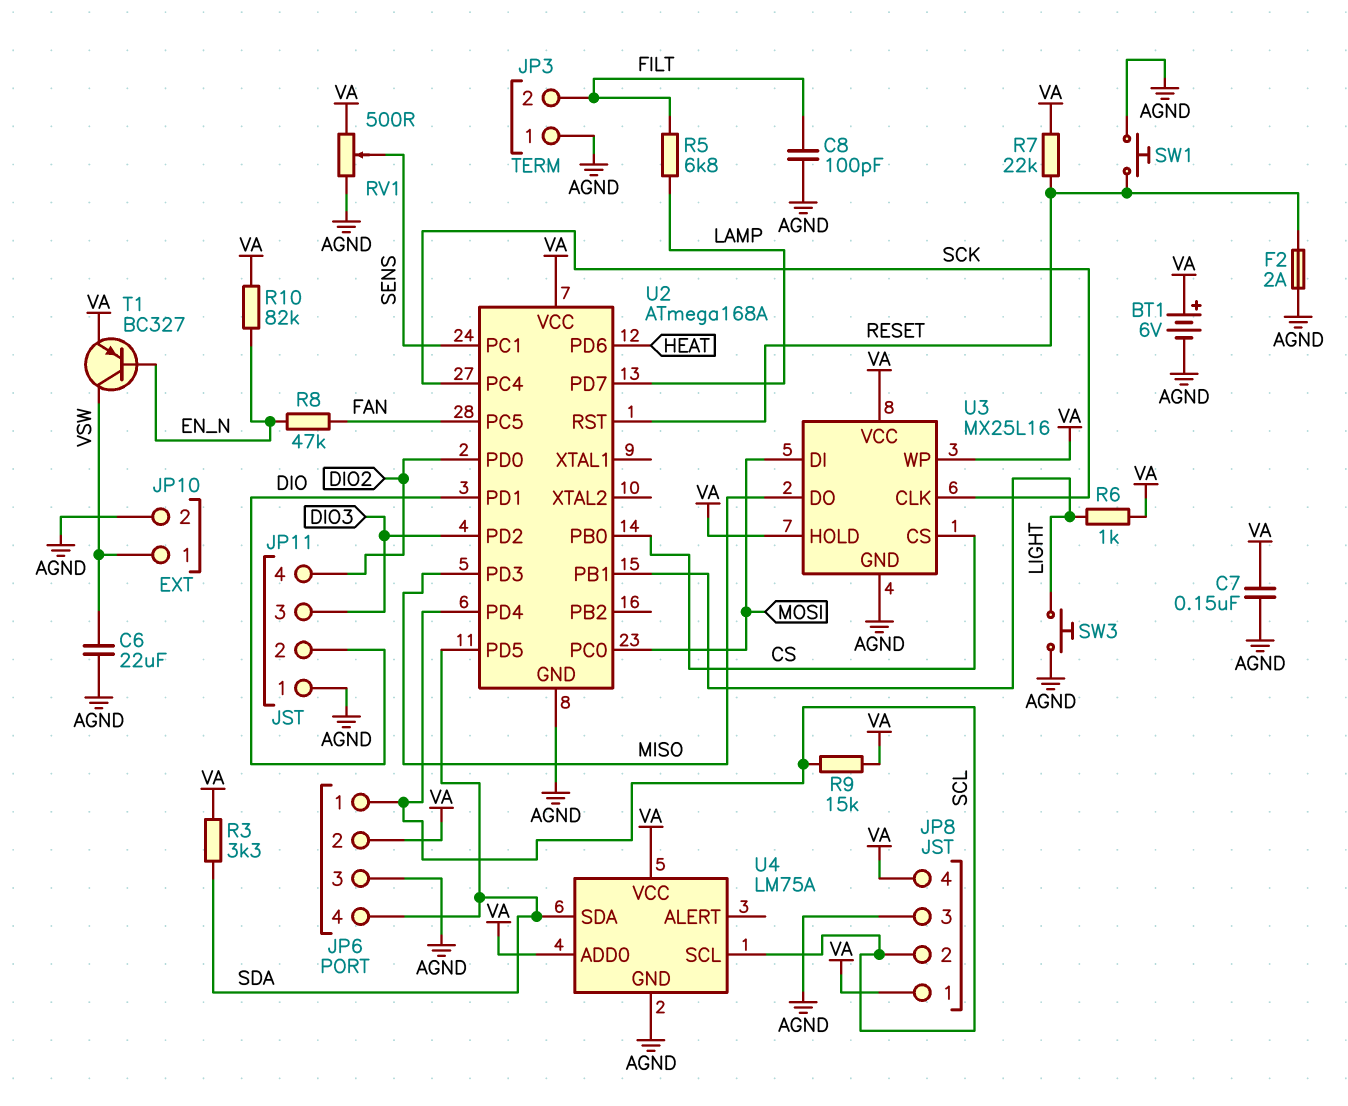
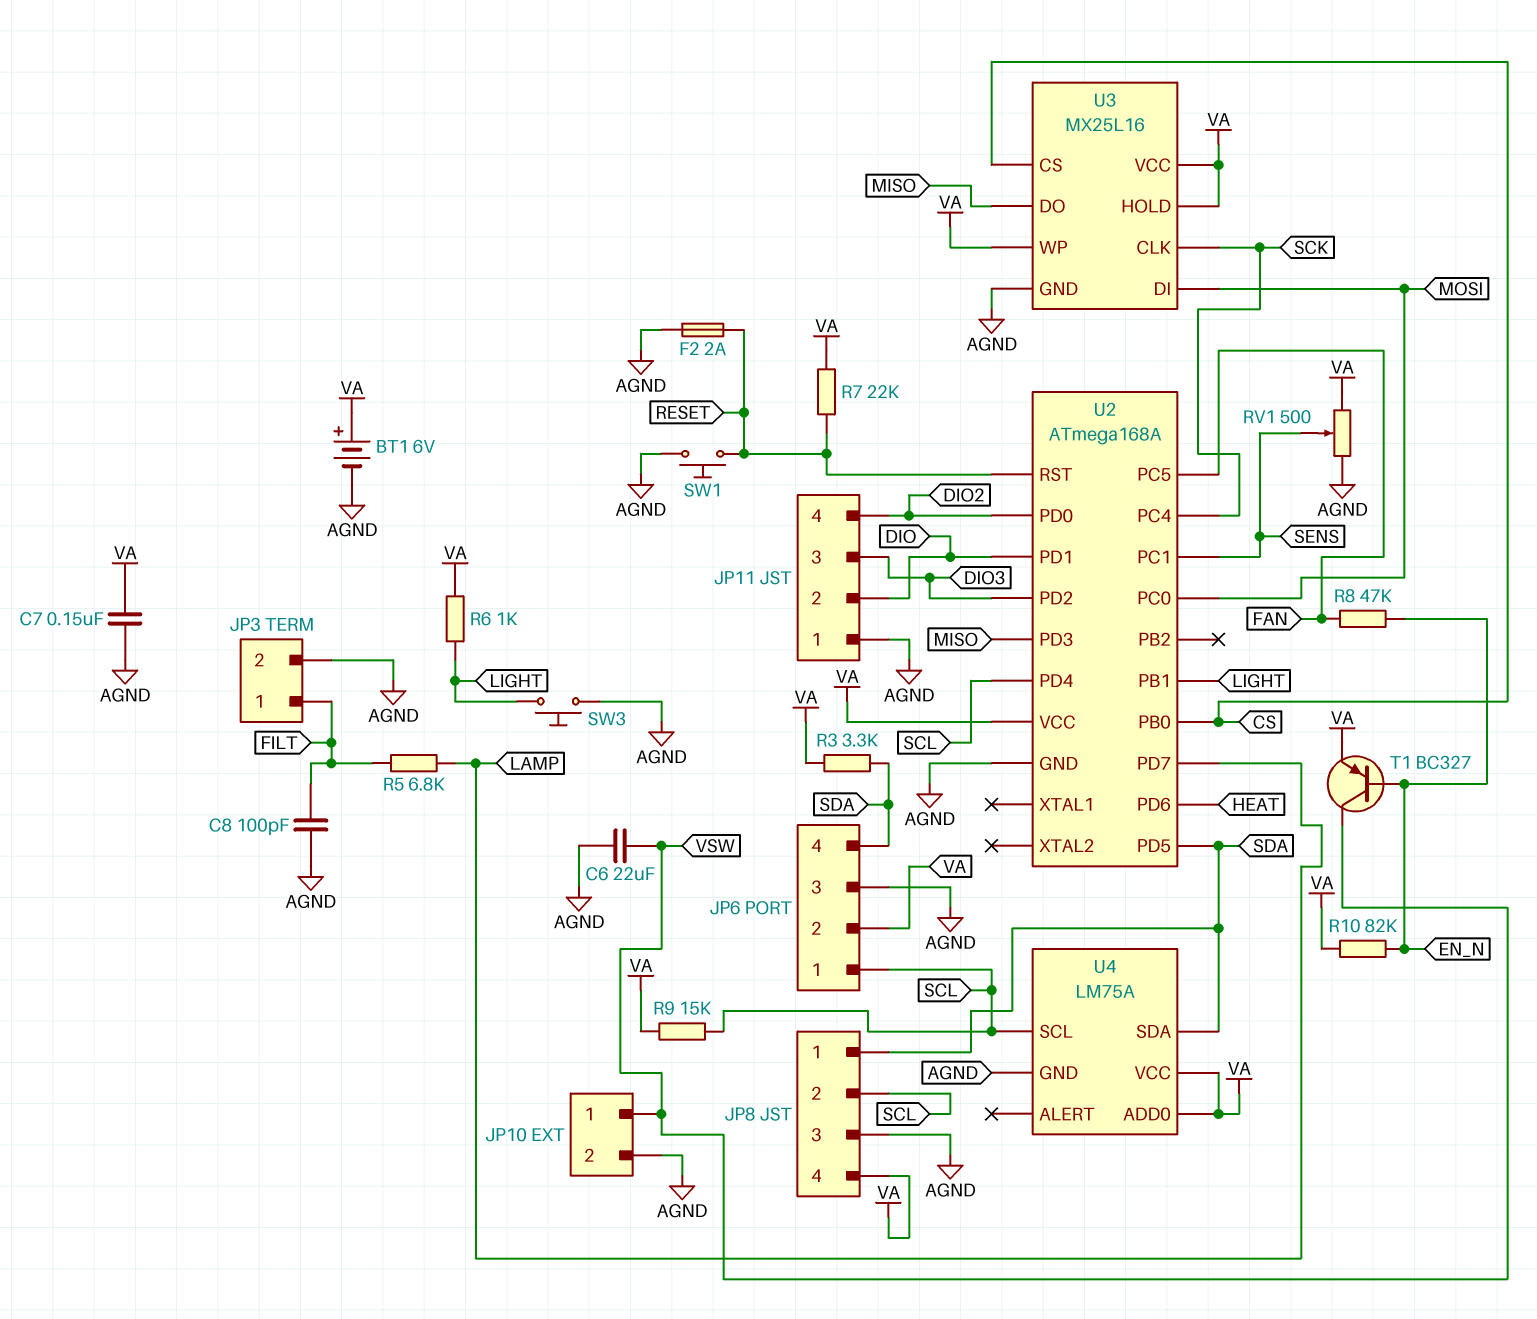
JP3 pin 1: AGND -> FILT
JP3 pin 2: FILT -> AGND
JP8 pin 1: VA -> SDA

